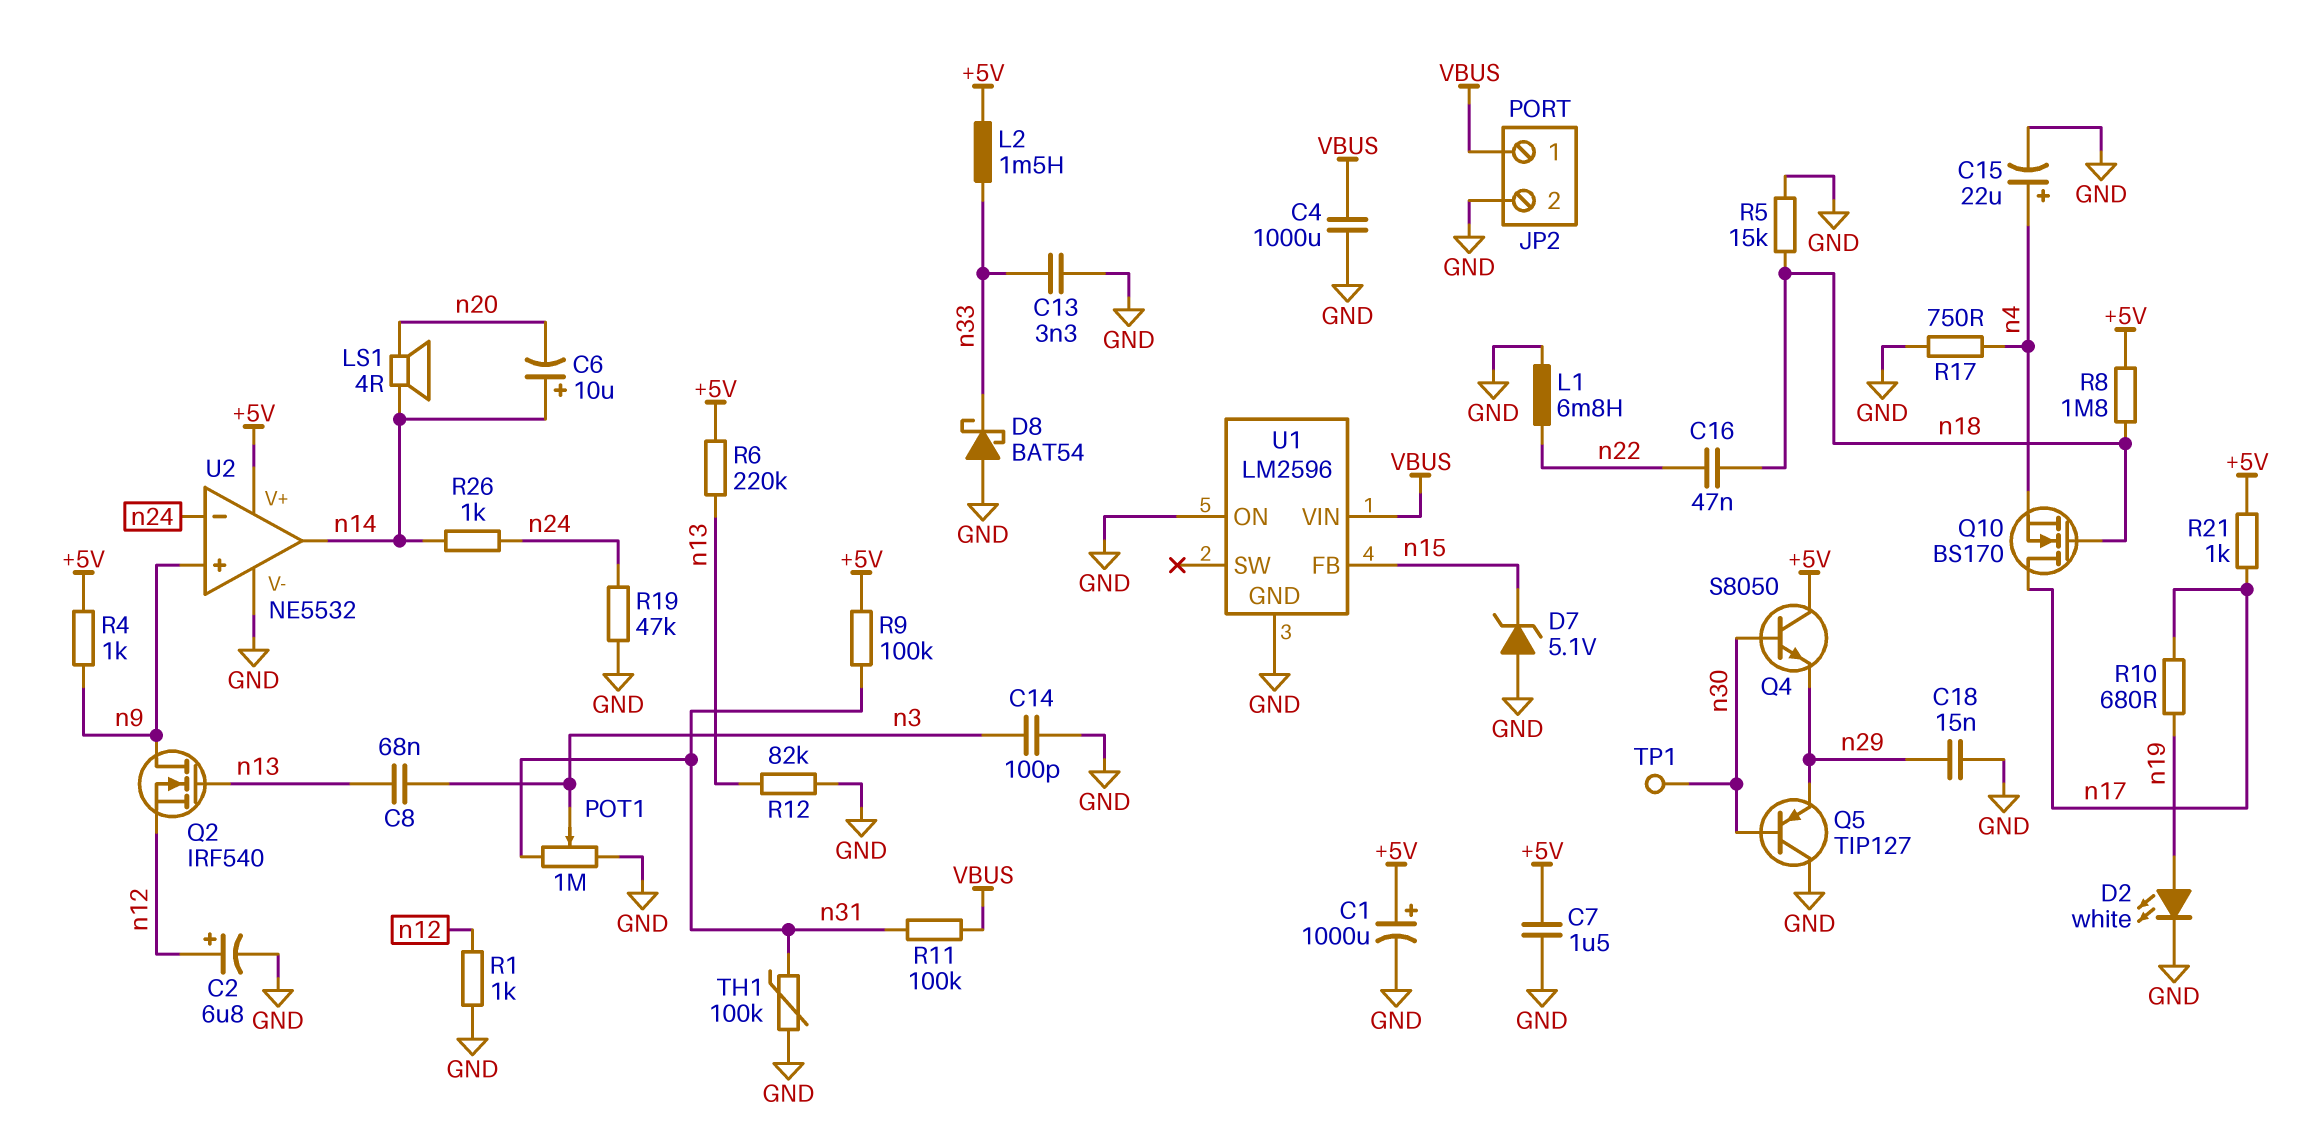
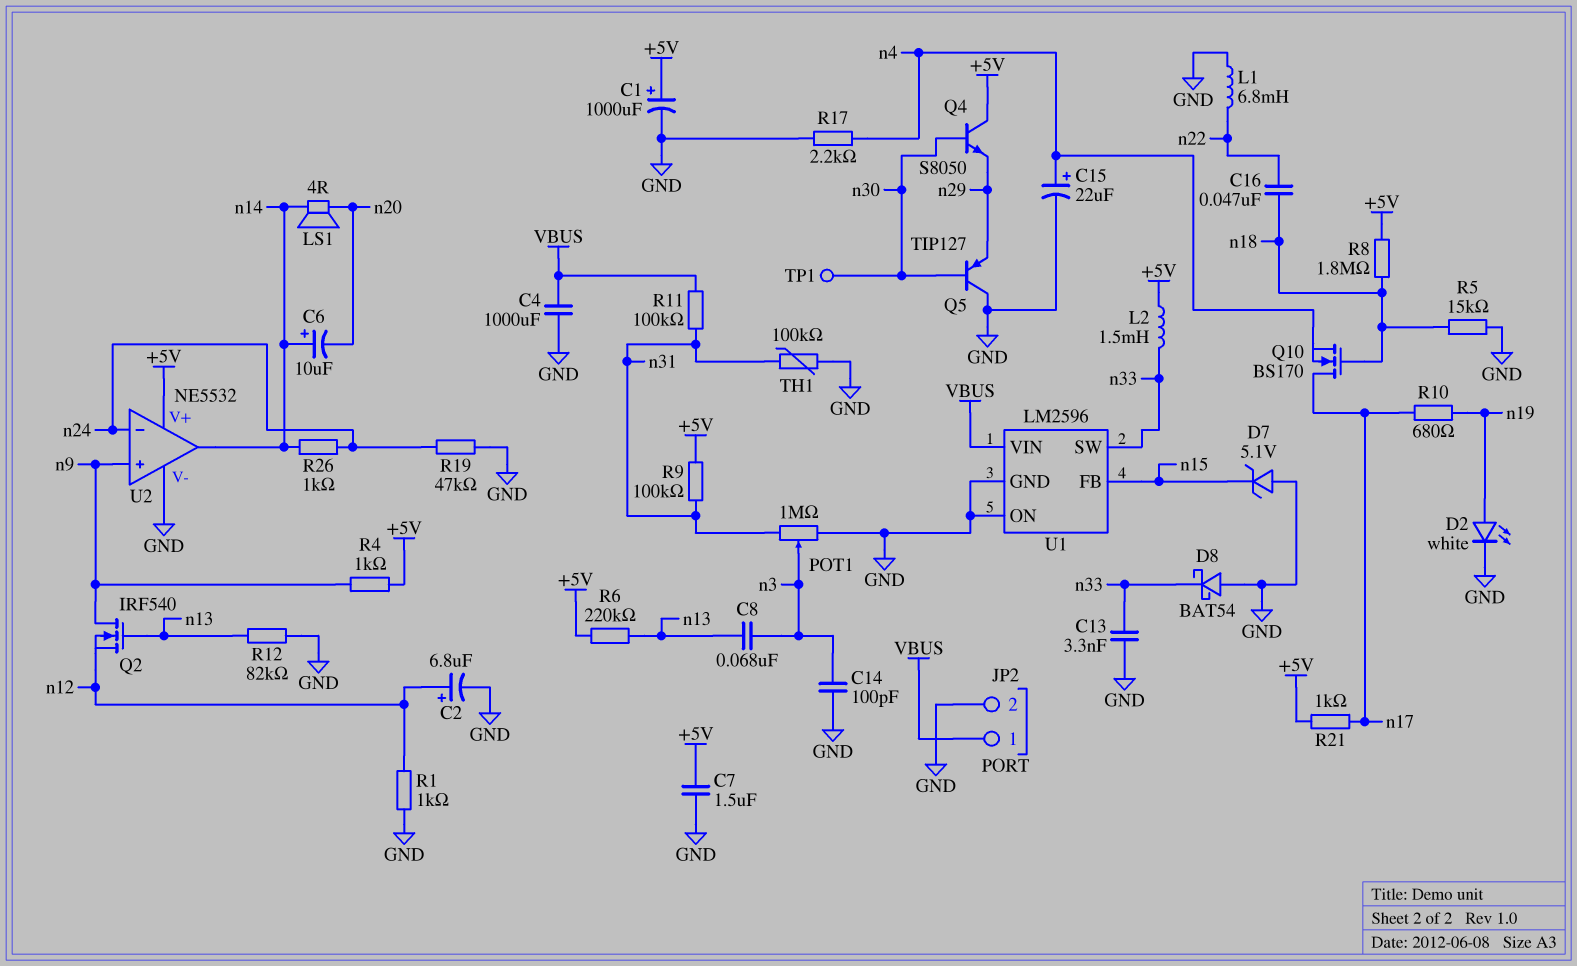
C18: 15nF (GND, n29) -> none
R17: 750 (GND, n4) -> 2.2k (GND, n4)
U1 pin SW: none -> n33

